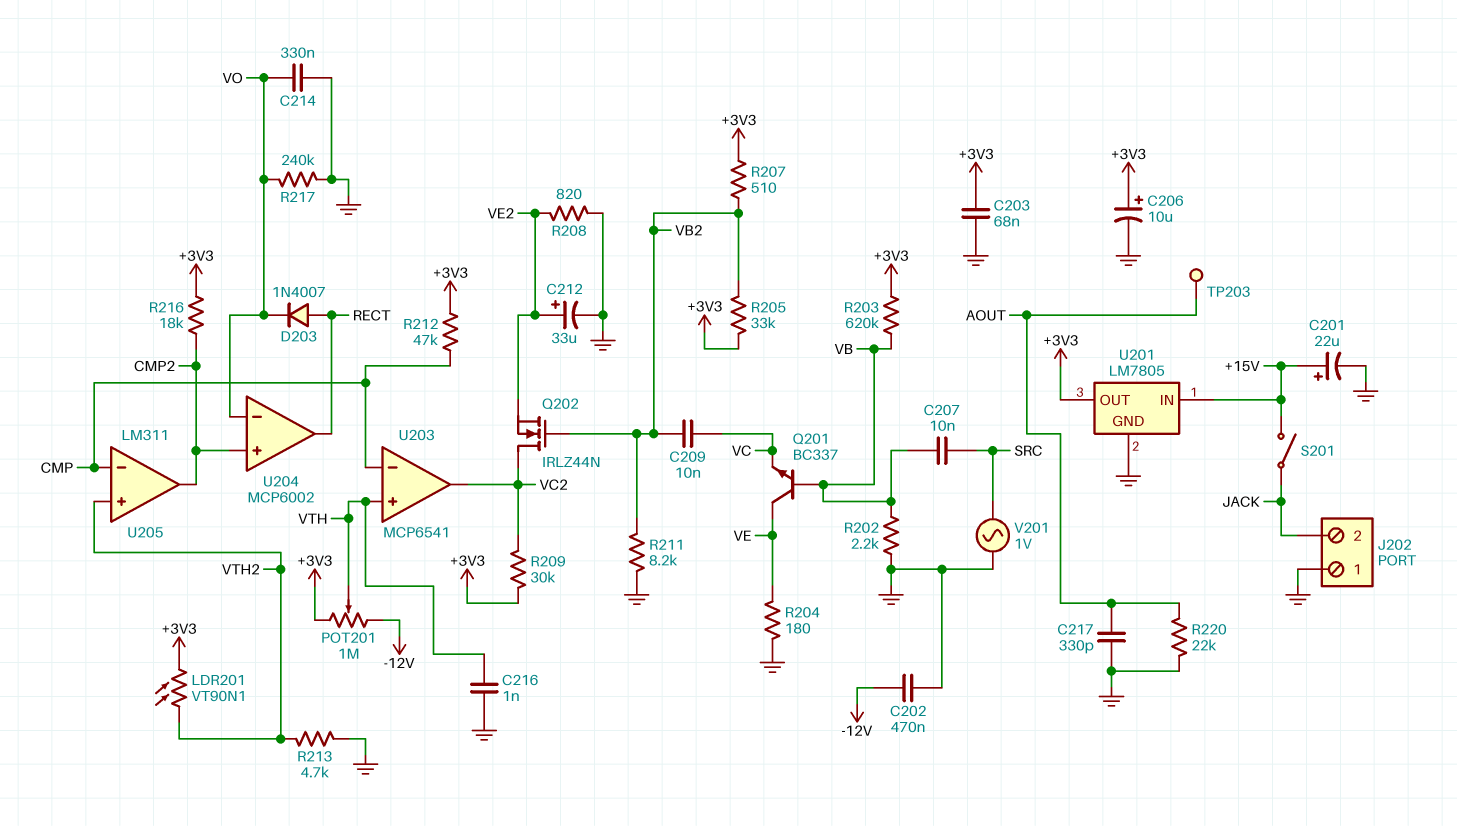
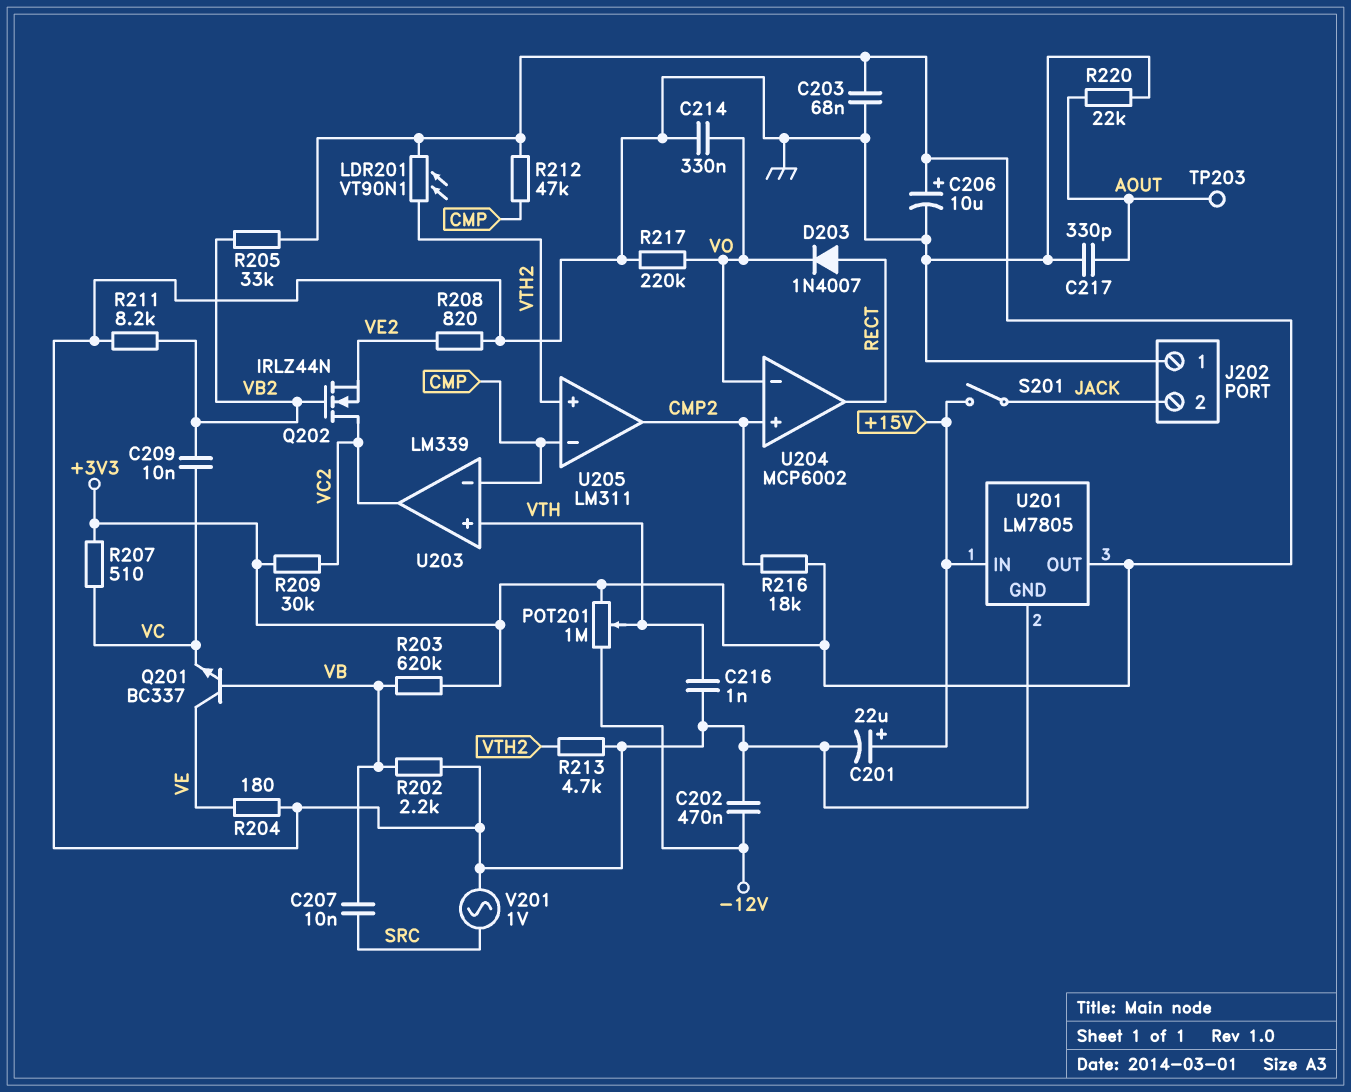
C212: 33uF (plus VE2, minus GND) -> none
R207: 510 (+3V3, VB2) -> 510 (+3V3, VC)
R217: 240k (GND, VO) -> 220k (GND, VO)
U203: MCP6541 -> LM339

